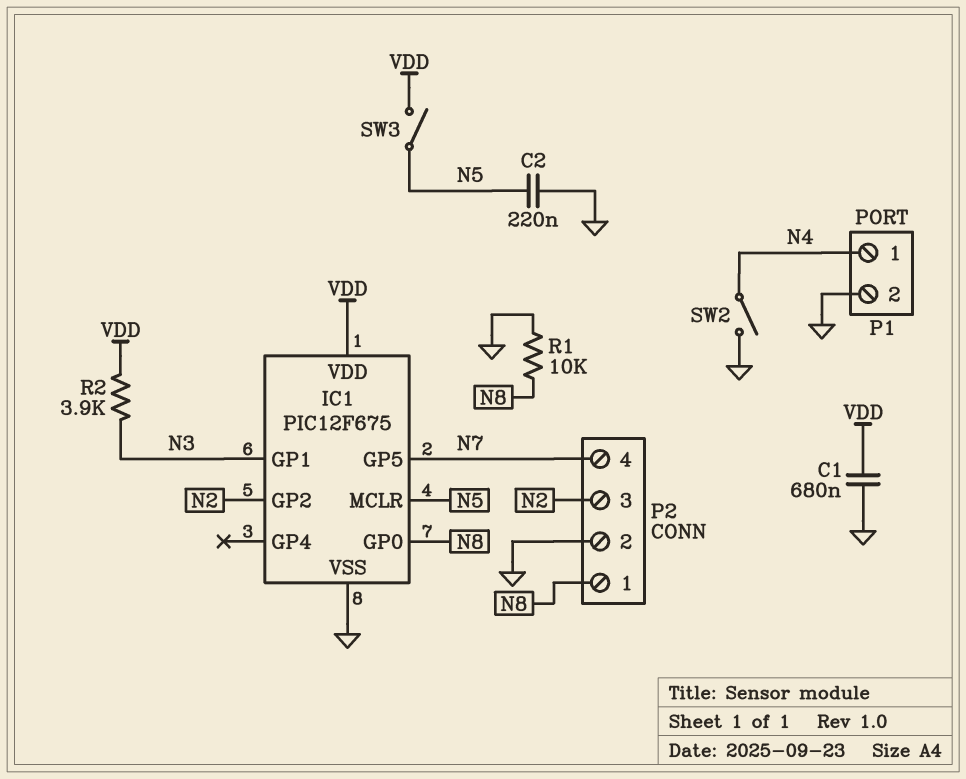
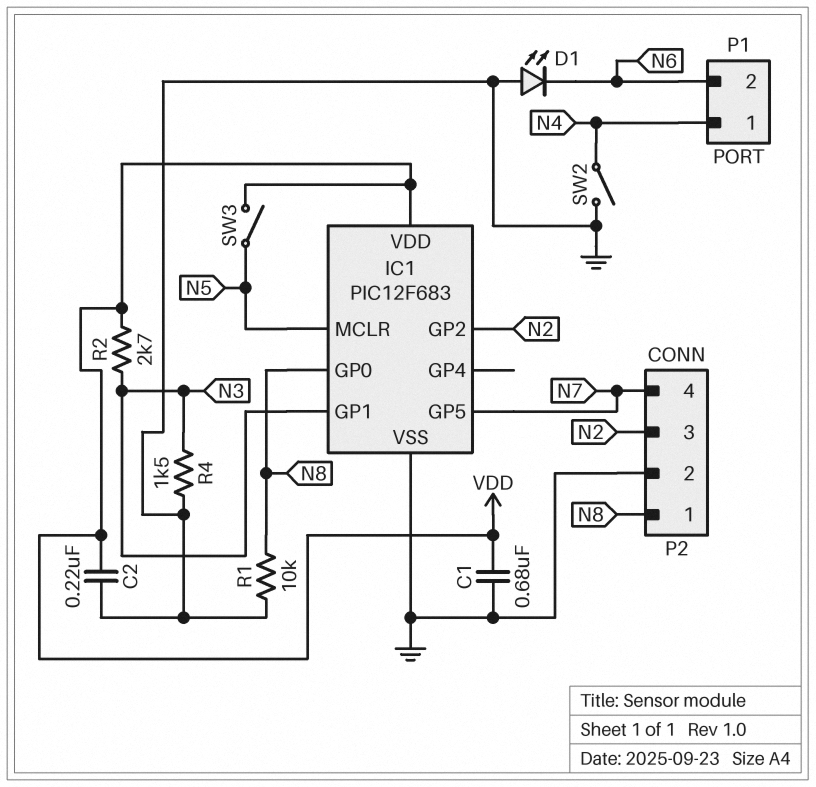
C2: 220nF (GND, N5) -> 220nF (GND, VDD)
D1: none -> LED (A GND, K N6)
IC1: PIC12F675 -> PIC12F683
P1 pin 2: GND -> N6
R2: 3.9k (N3, VDD) -> 2.7k (N3, VDD)
R4: none -> 1.5k (GND, N3)

